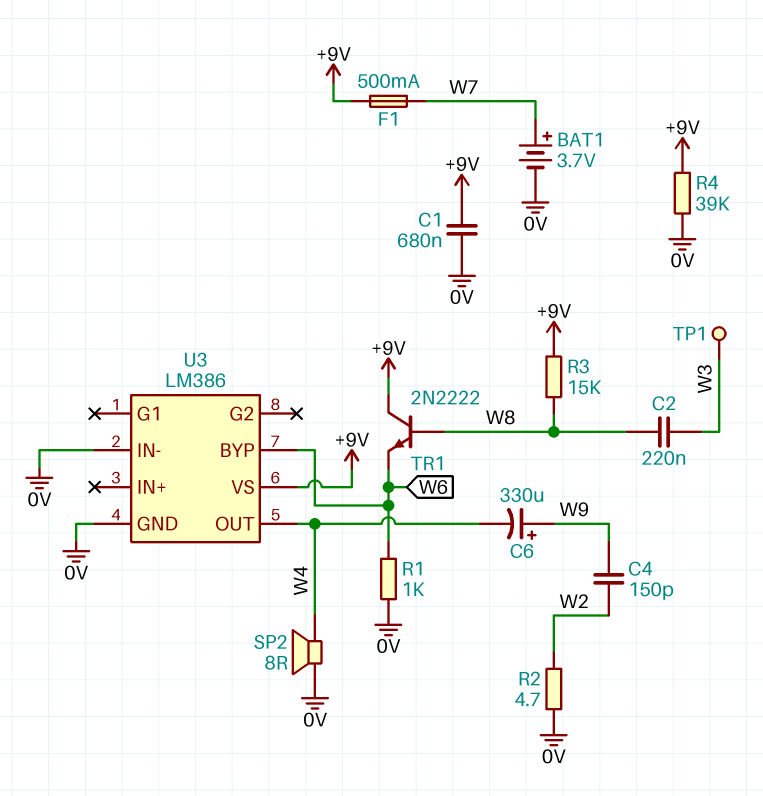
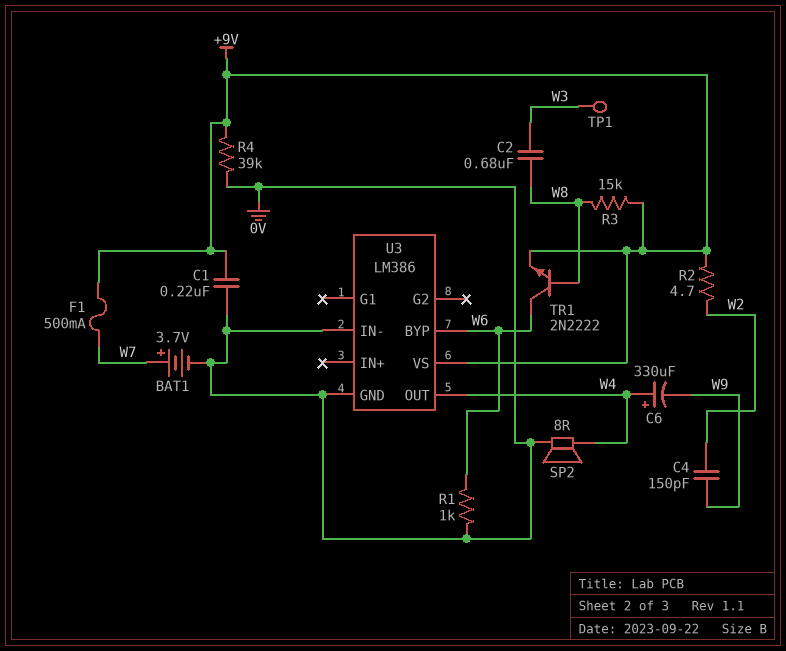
C1: 680nF (+9V, 0V) -> 220nF (+9V, 0V)
C2: 220nF (W3, W8) -> 680nF (W3, W8)
C6: 330uF (plus W9, minus W4) -> 330uF (plus W4, minus W9)
R2: 4.7 (0V, W2) -> 4.7 (+9V, W2)
TR1: NPN 2N2222 (B W8, C +9V, E W6) -> NPN 2N2222 (B W8, C W6, E +9V)

